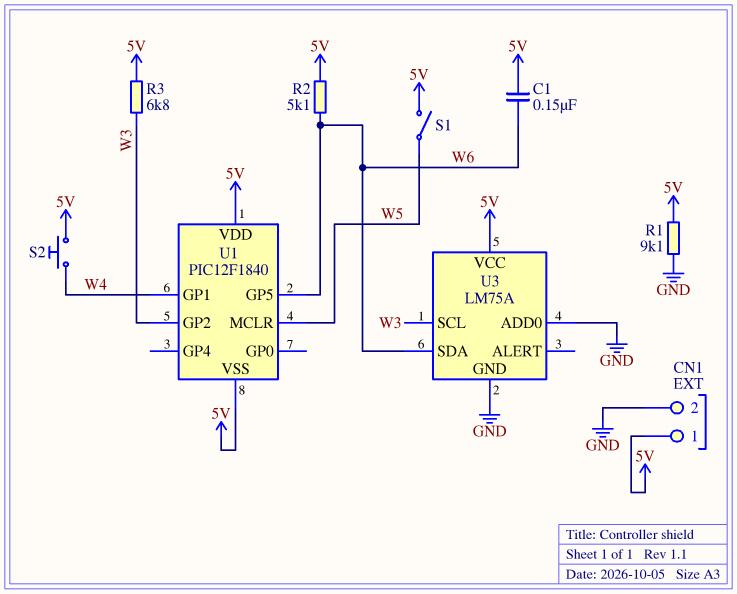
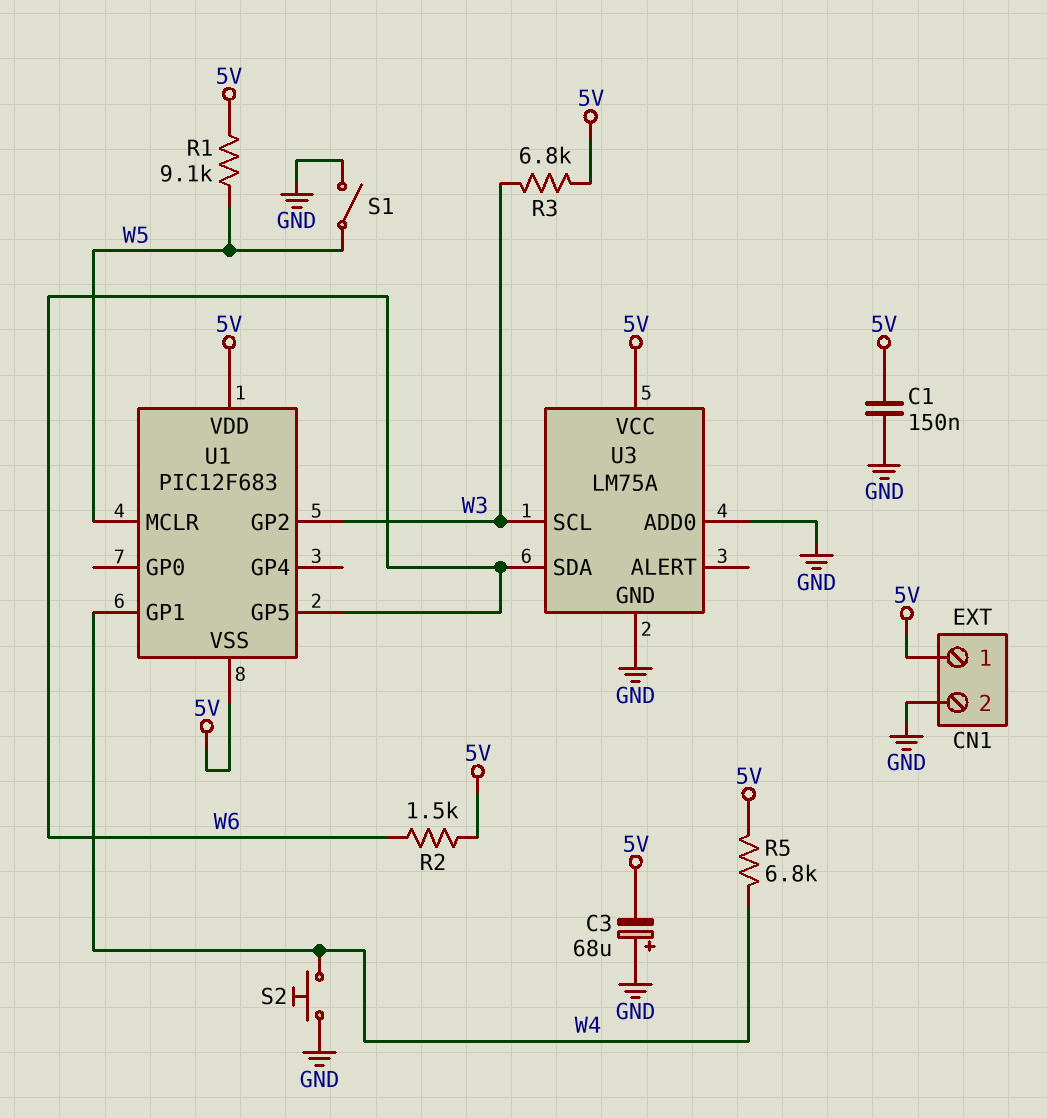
C1: 150nF (5V, W6) -> 150nF (5V, GND)
C3: none -> 68uF (plus GND, minus 5V)
R1: 9.1k (5V, GND) -> 9.1k (5V, W5)
R2: 5.1k (5V, W6) -> 1.5k (5V, W6)
R5: none -> 6.8k (5V, W4)
S1: switch (5V, W5) -> switch (GND, W5)
S2: button (5V, W4) -> button (GND, W4)
U1: PIC12F1840 -> PIC12F683

